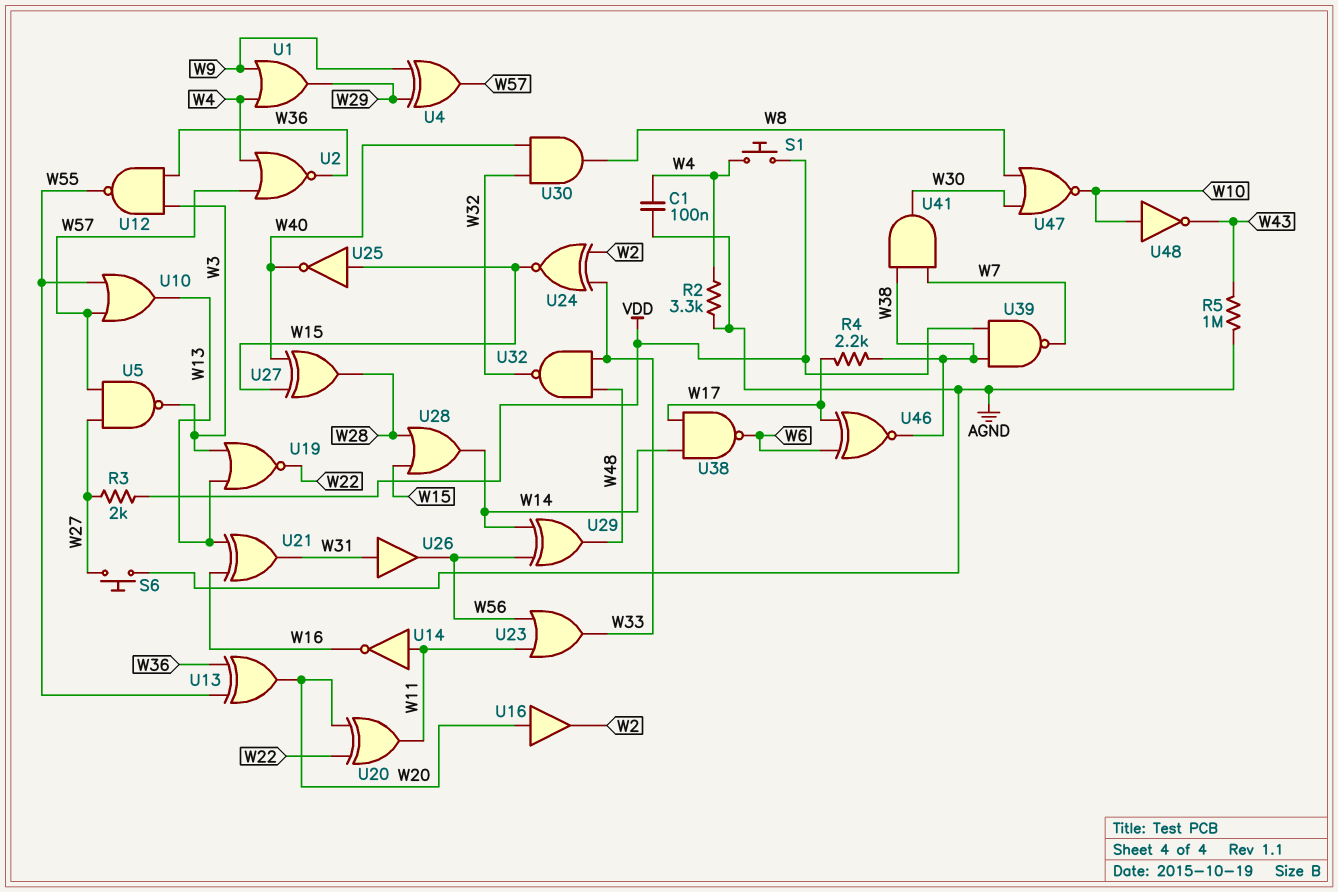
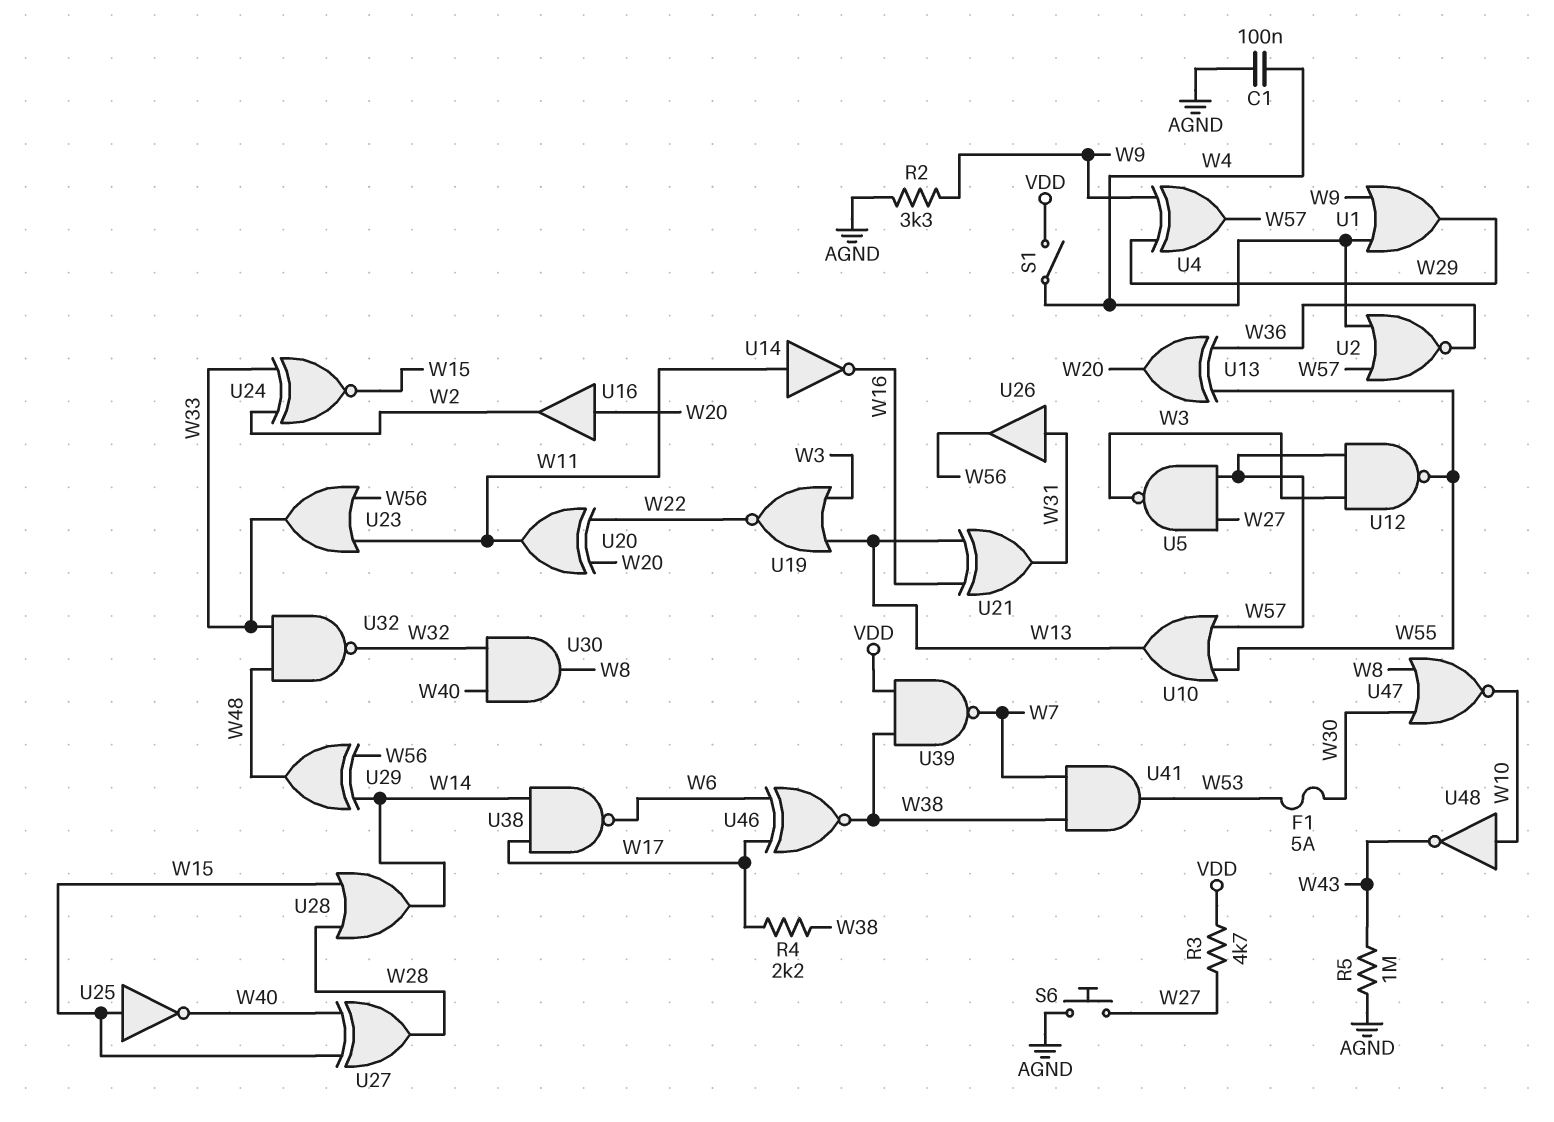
F1: none -> 5A (W30, W53)
R2: 3.3k (AGND, W4) -> 3.3k (AGND, W9)
R3: 2k (VDD, W27) -> 4.7k (VDD, W27)
S1: button (VDD, W4) -> switch (VDD, W4)
U12: NAND (in W3, in W36, out W55) -> NAND (in W3, in W57, out W55)
U41: AND (in W7, in W38, out W30) -> AND (in W7, in W38, out W53)

